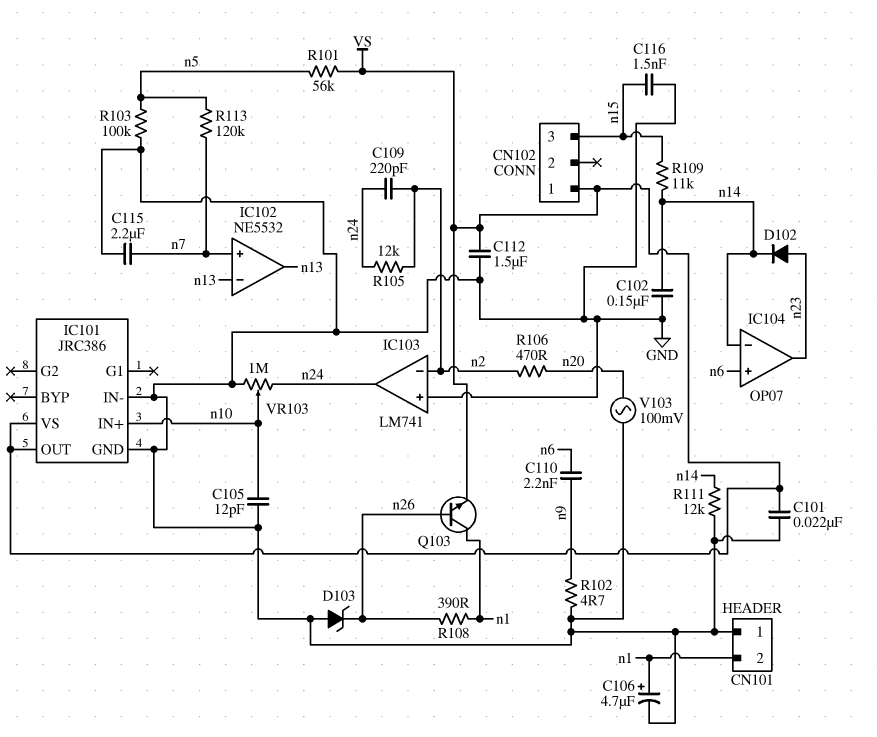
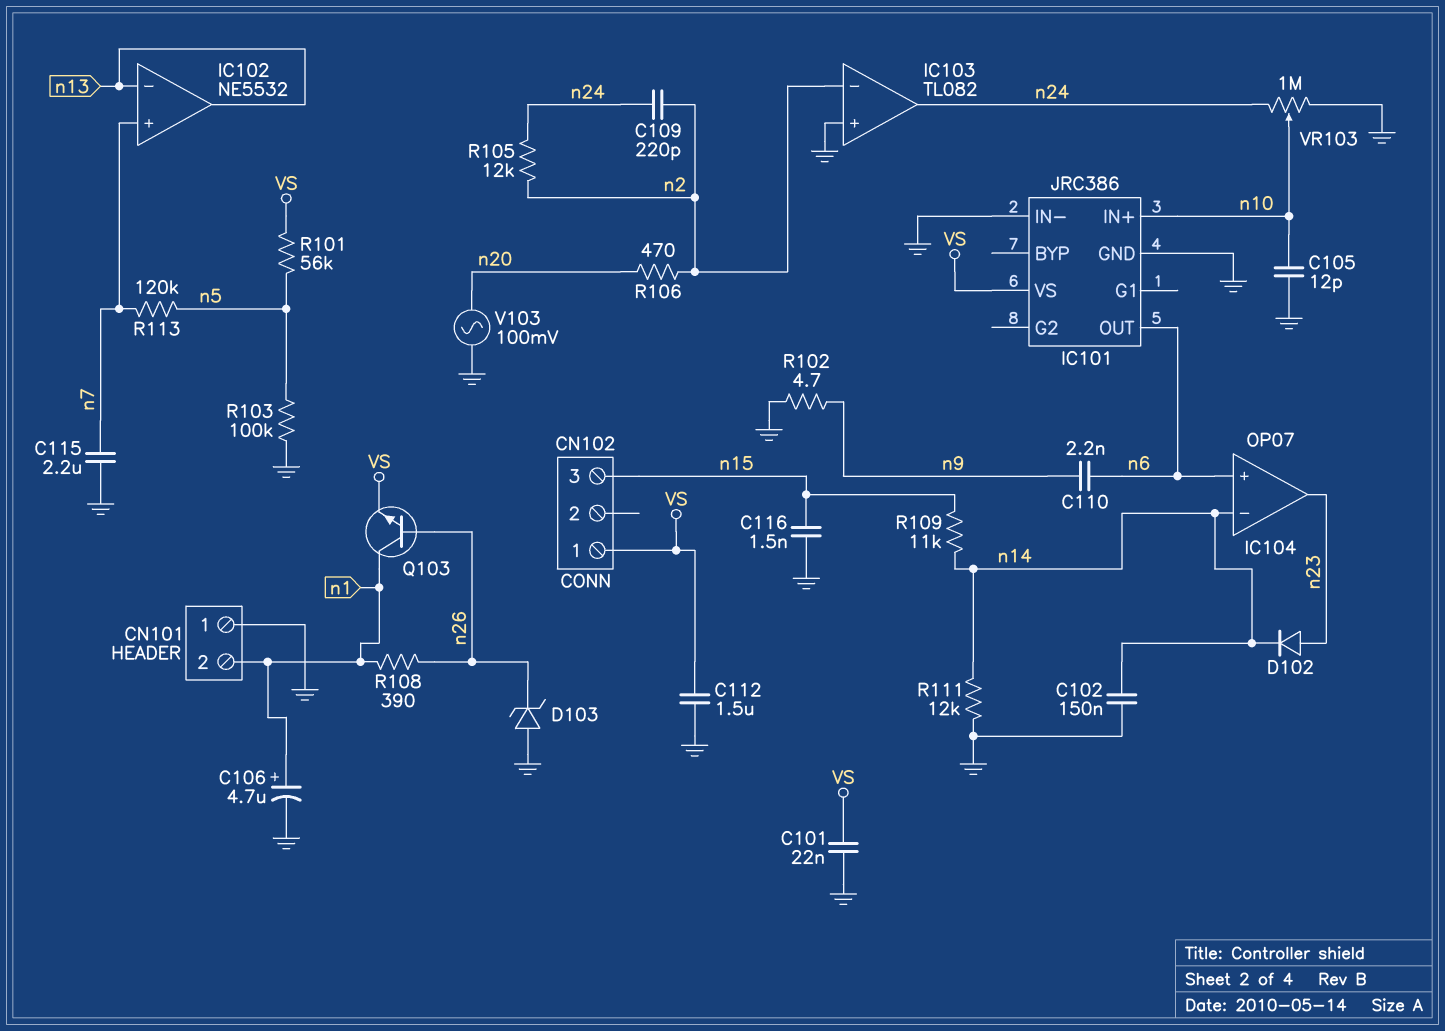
IC101 pin OUT: VS -> n6
IC103: LM741 -> TL082

